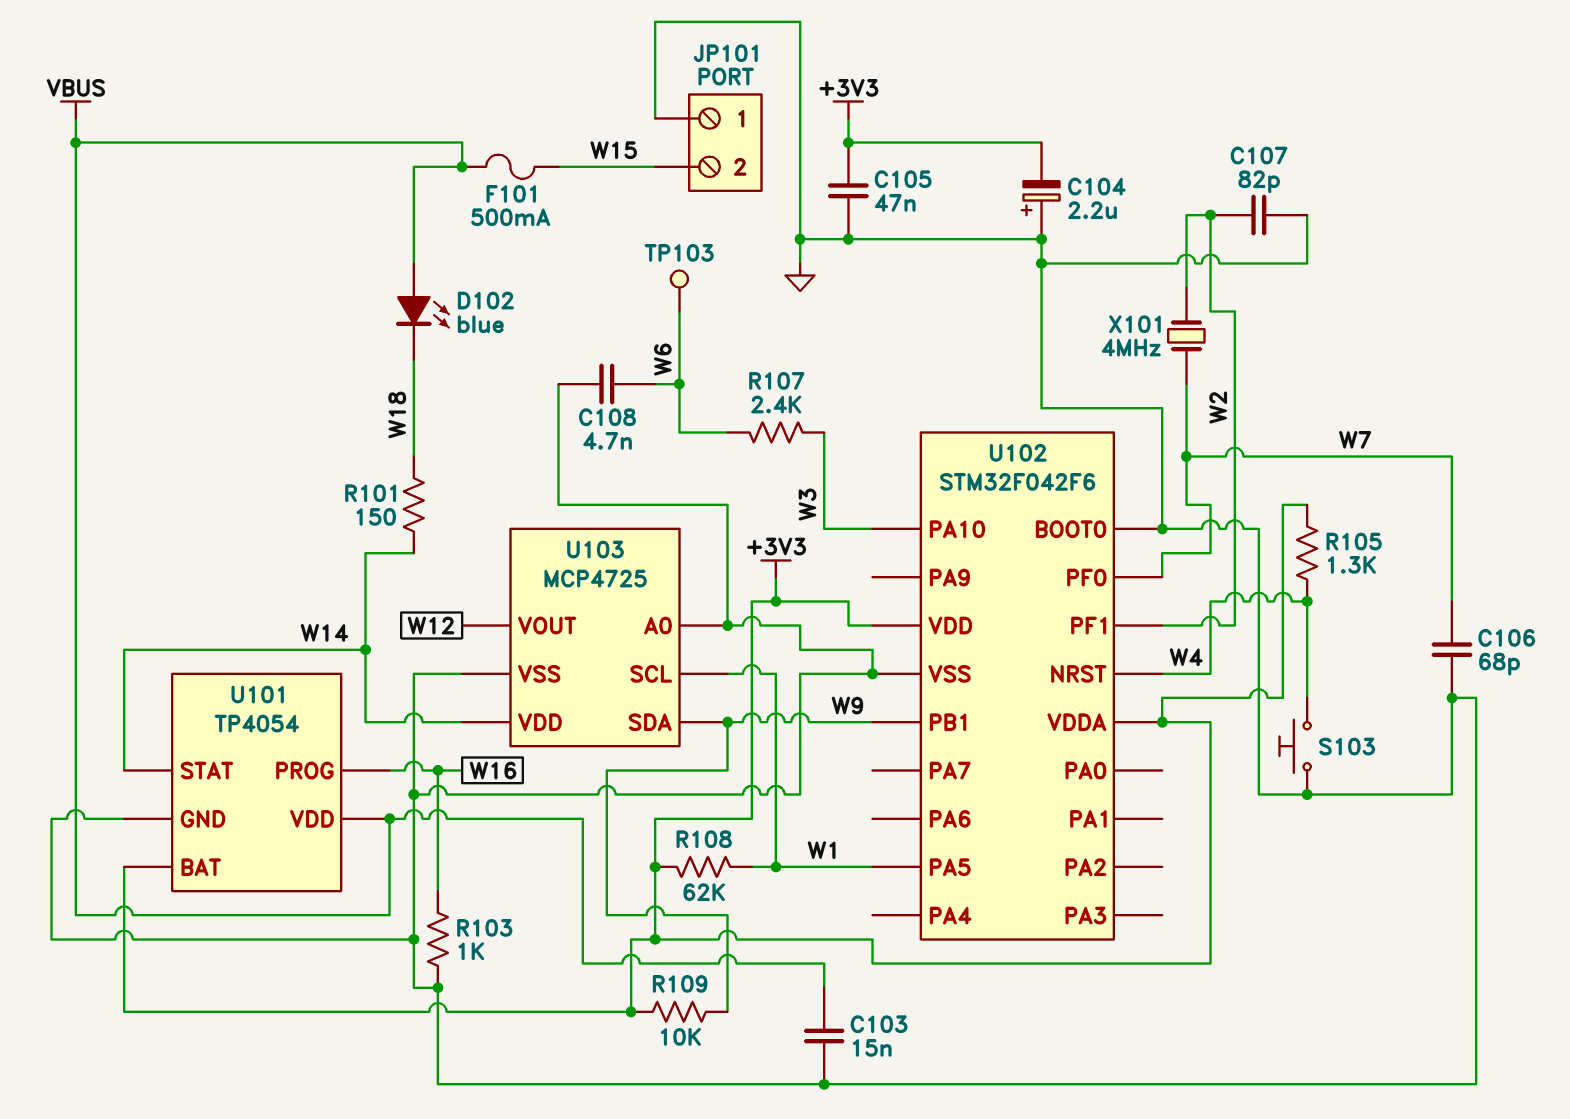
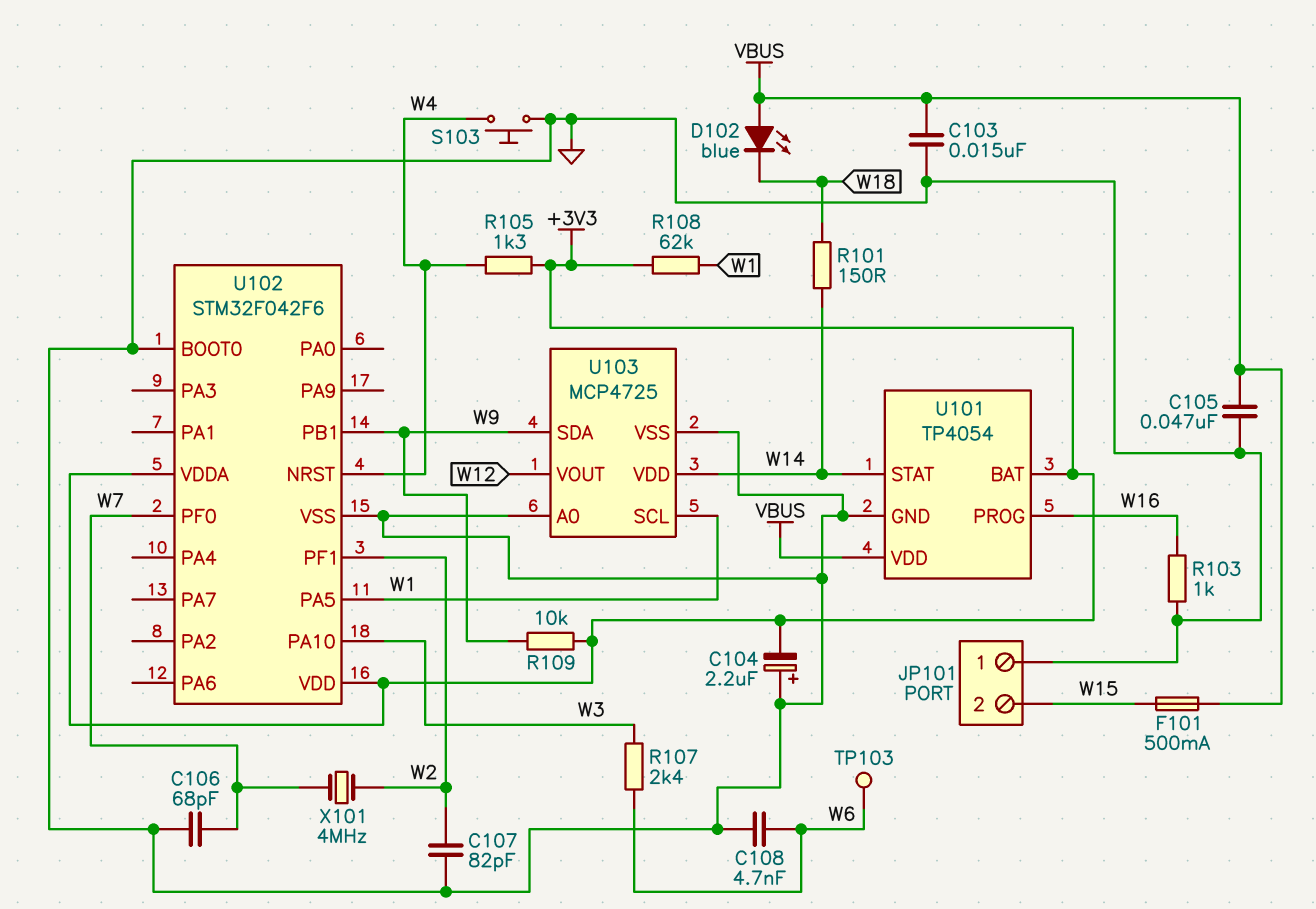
C105: 47nF (+3V3, GND) -> 47nF (GND, VBUS)

